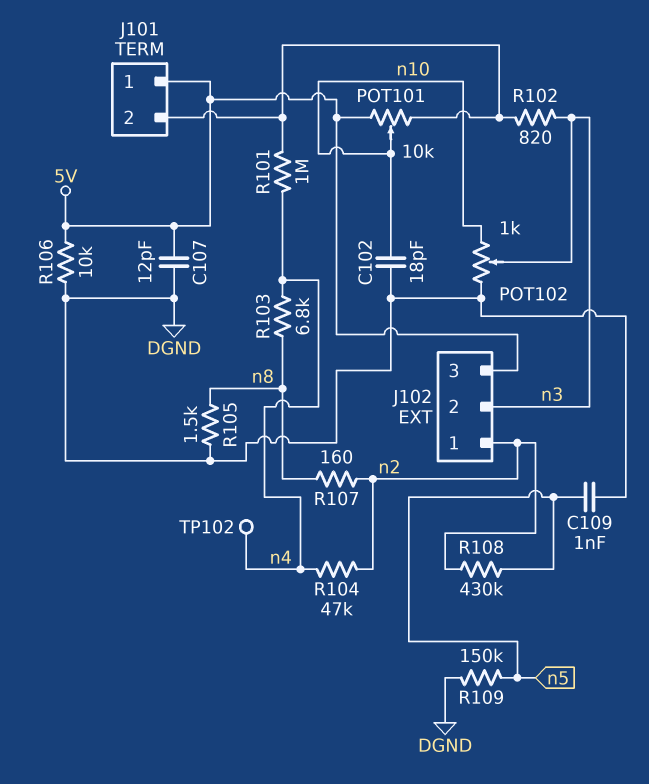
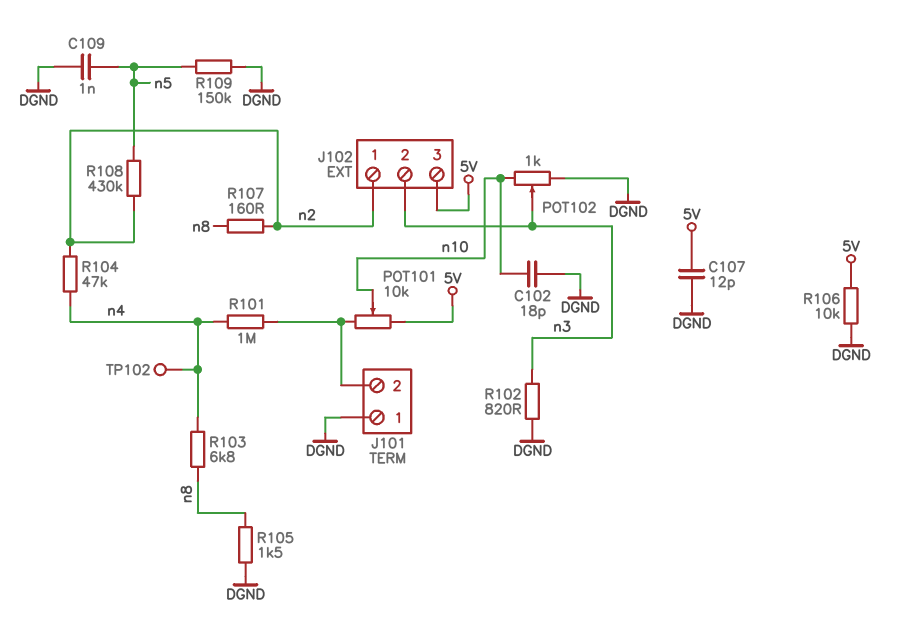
J101 pin 1: 5V -> DGND
R102: 820 (J101/2, n3) -> 820 (DGND, n3)

